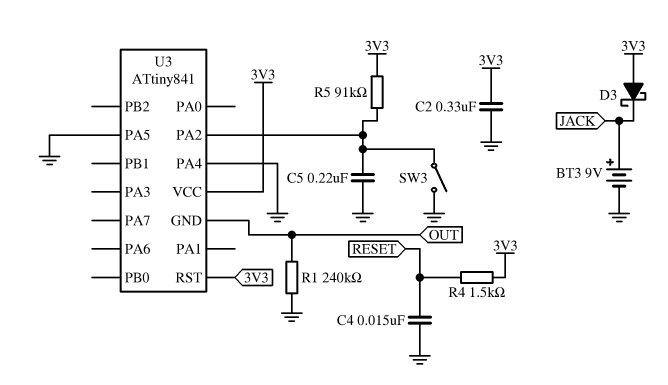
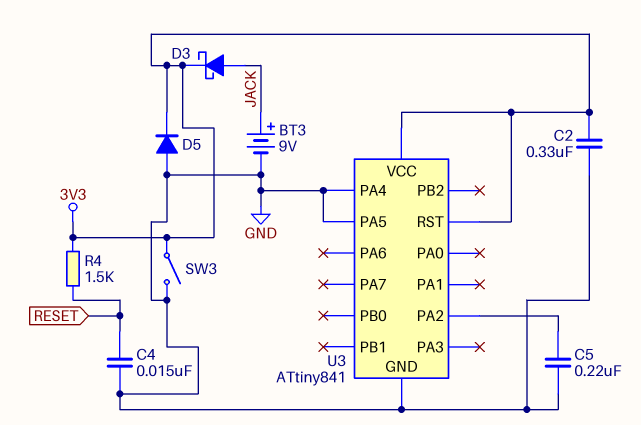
D3: schottky (A 3V3, K JACK) -> schottky (A JACK, K 3V3)
D5: none -> diode (A GND, K 3V3)
R1: 240k (GND, OUT) -> none
R5: 91k (3V3, U3/PA2) -> none
SW3: switch (GND, U3/PA2) -> switch (3V3, GND)
U3 pin GND: OUT -> GND

